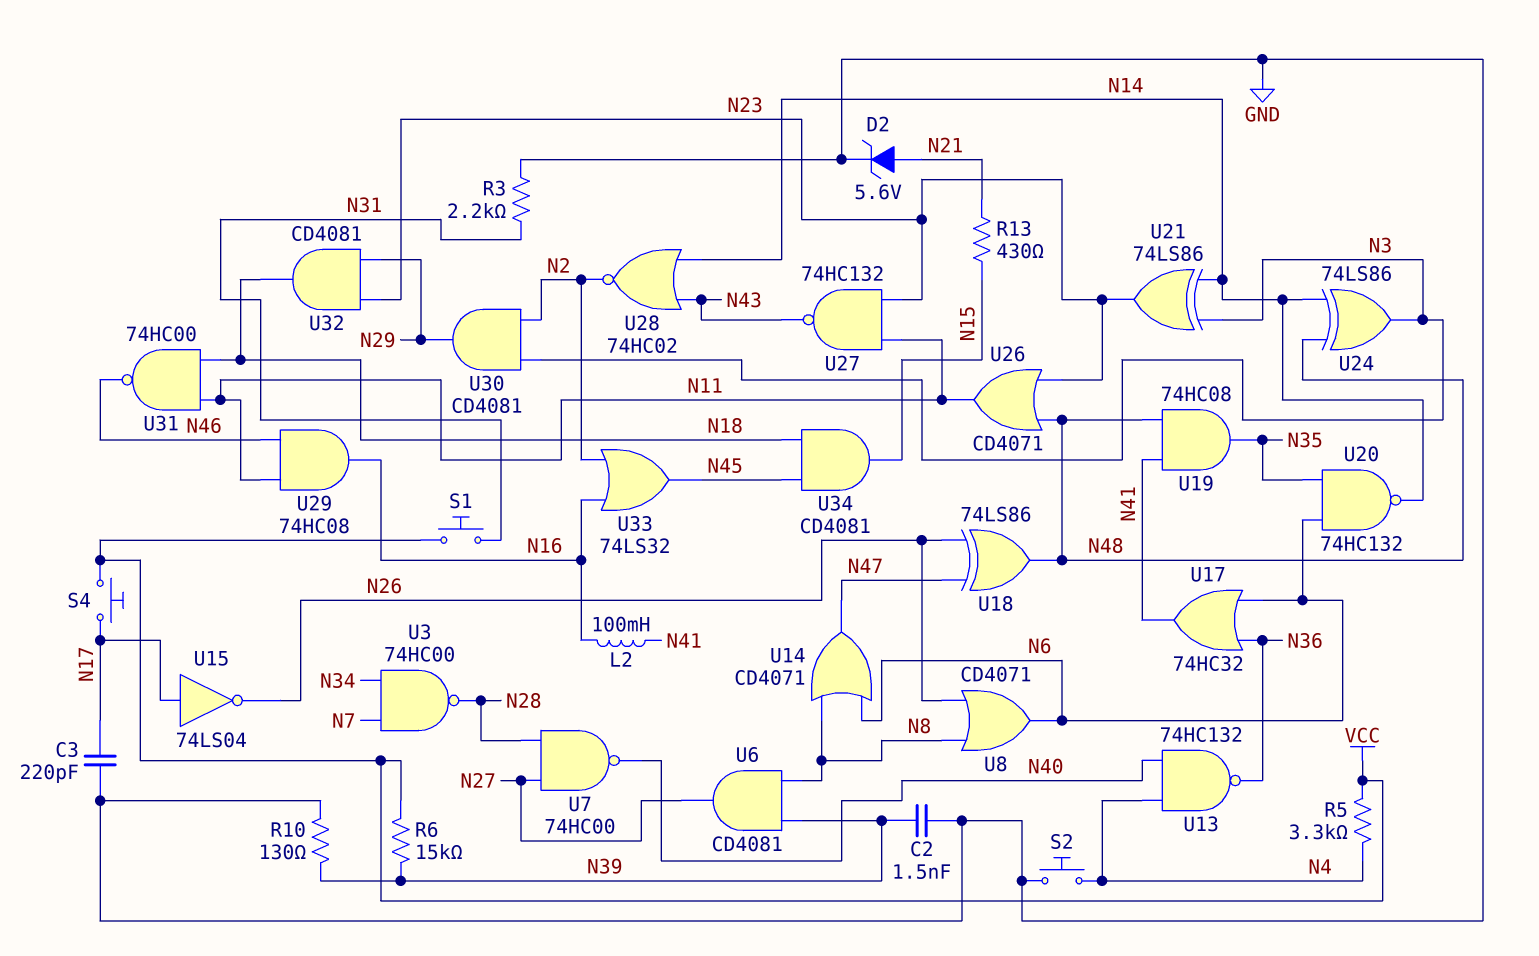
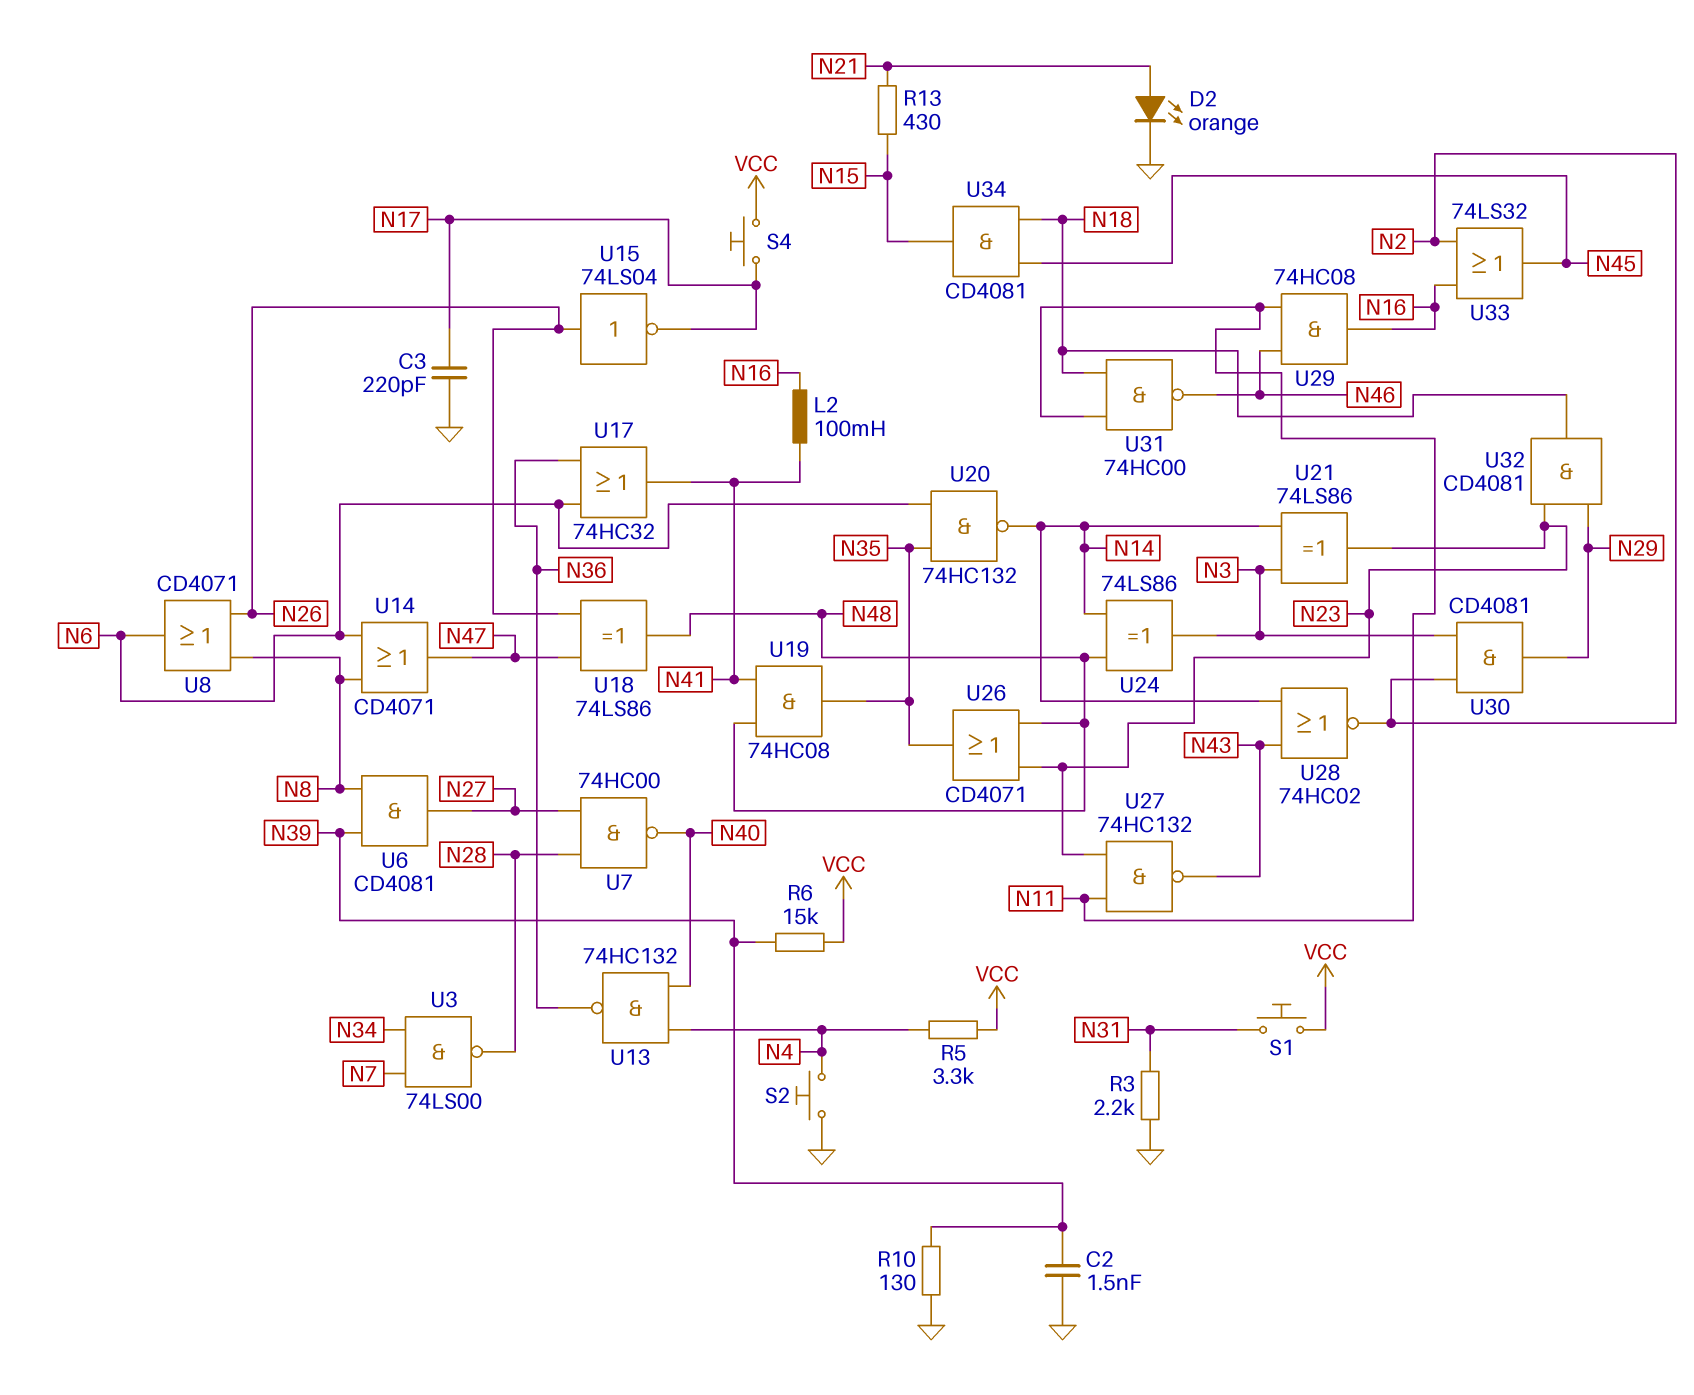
D2: zener 5.6V (A N21, K GND) -> LED orange (A N21, K GND)
U3: NAND 74HC00 (in N7, in N34, out N28) -> NAND 74LS00 (in N7, in N34, out N28)
U15: NOT 74LS04 (in N17, out N26) -> NOT 74LS04 (in N26, out N17)
U26: OR CD4071 (in N23, in N48, out N11) -> OR CD4071 (in N23, in N48, out N35)

